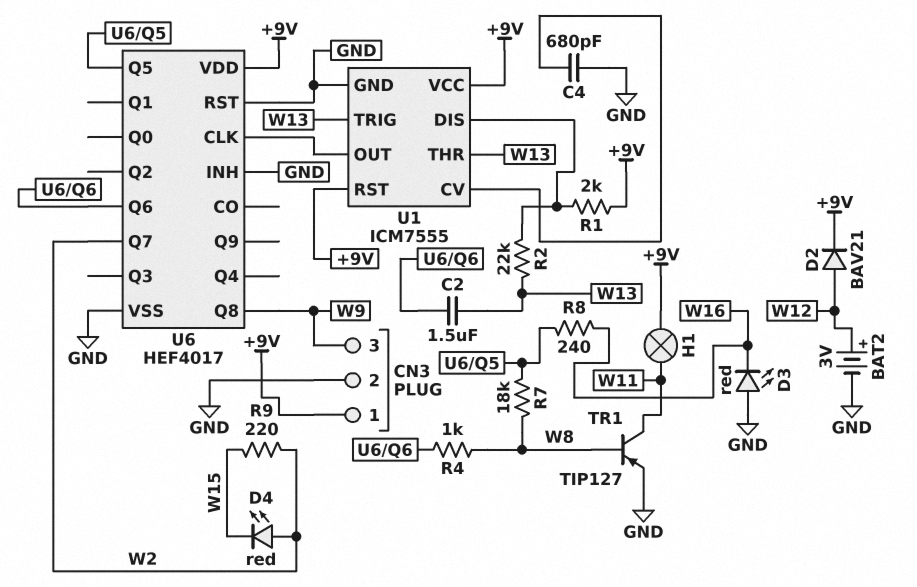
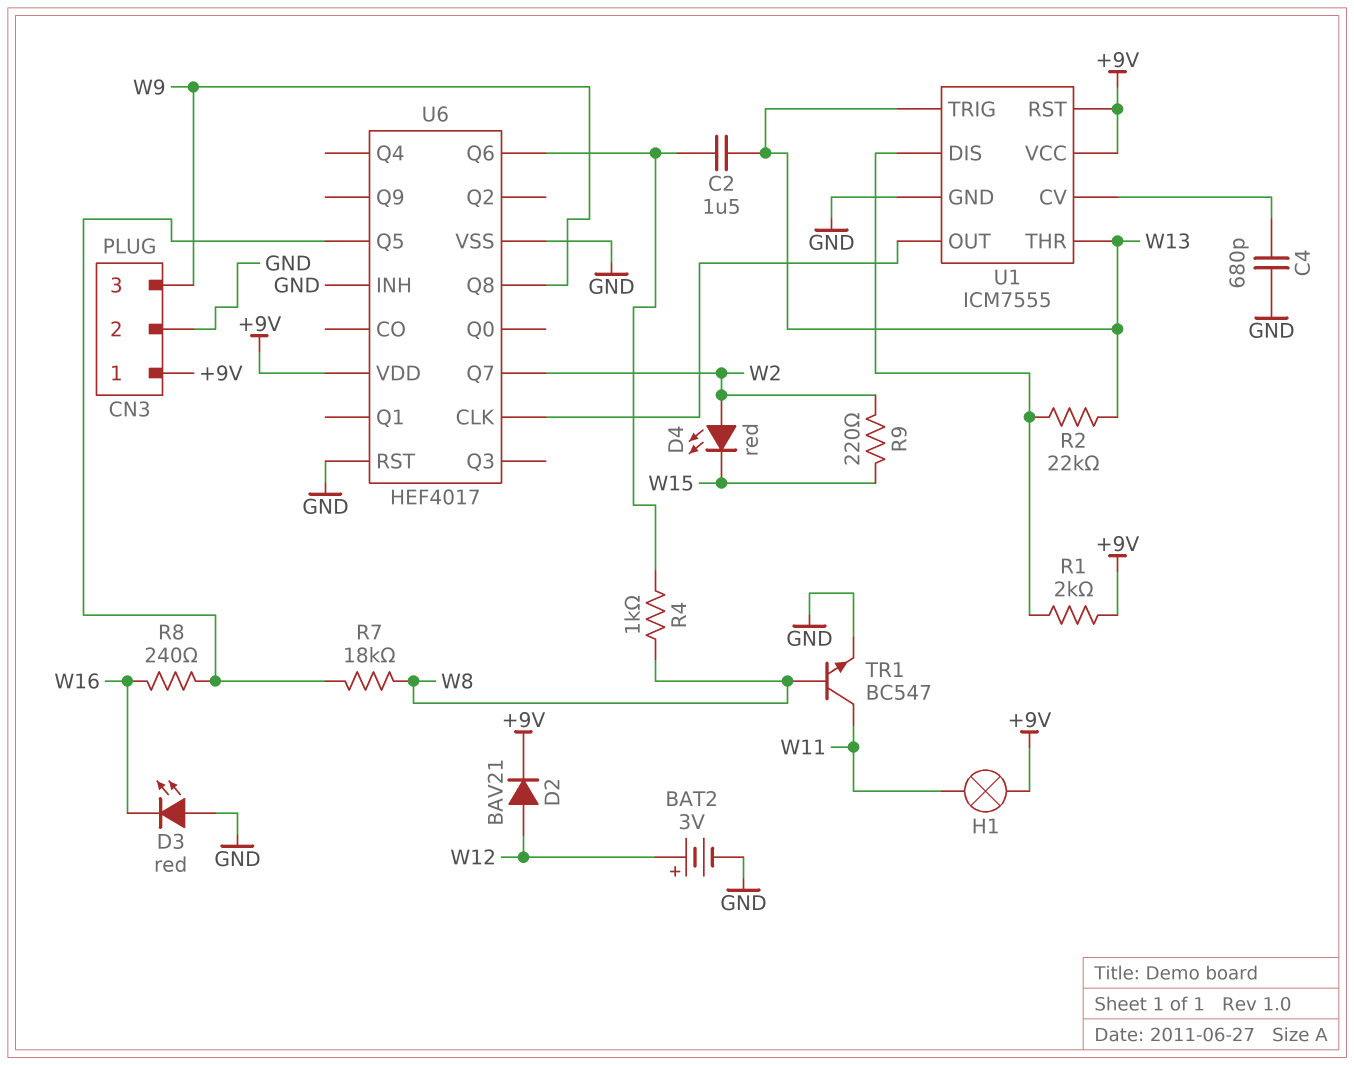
TR1: PNP TIP127 (B W8, C W11, E GND) -> NPN BC547 (B W8, C W11, E GND)

